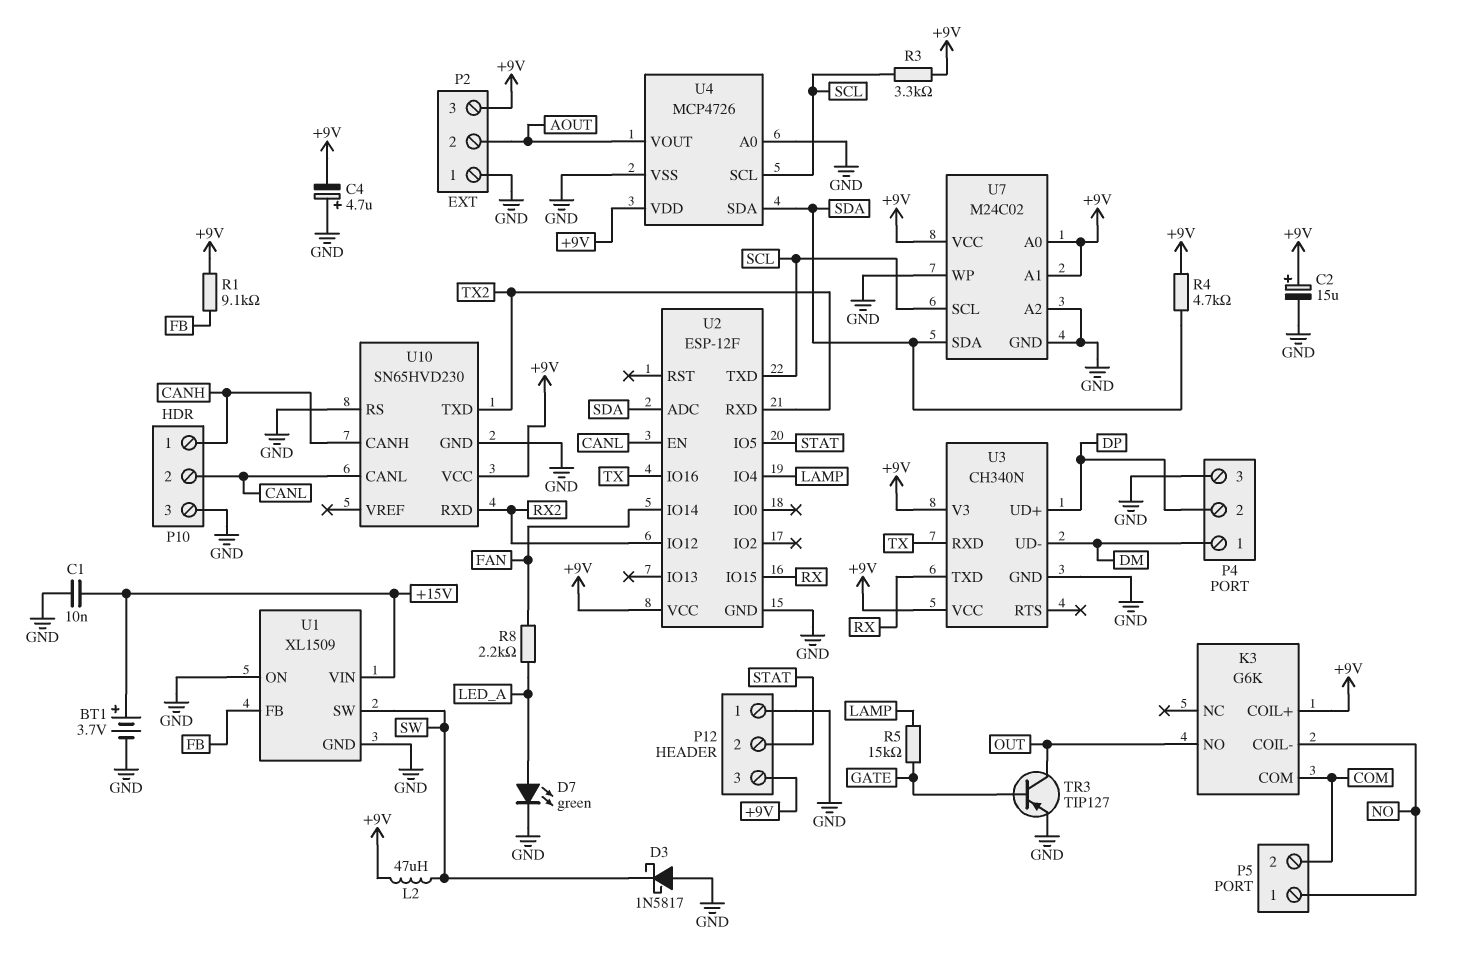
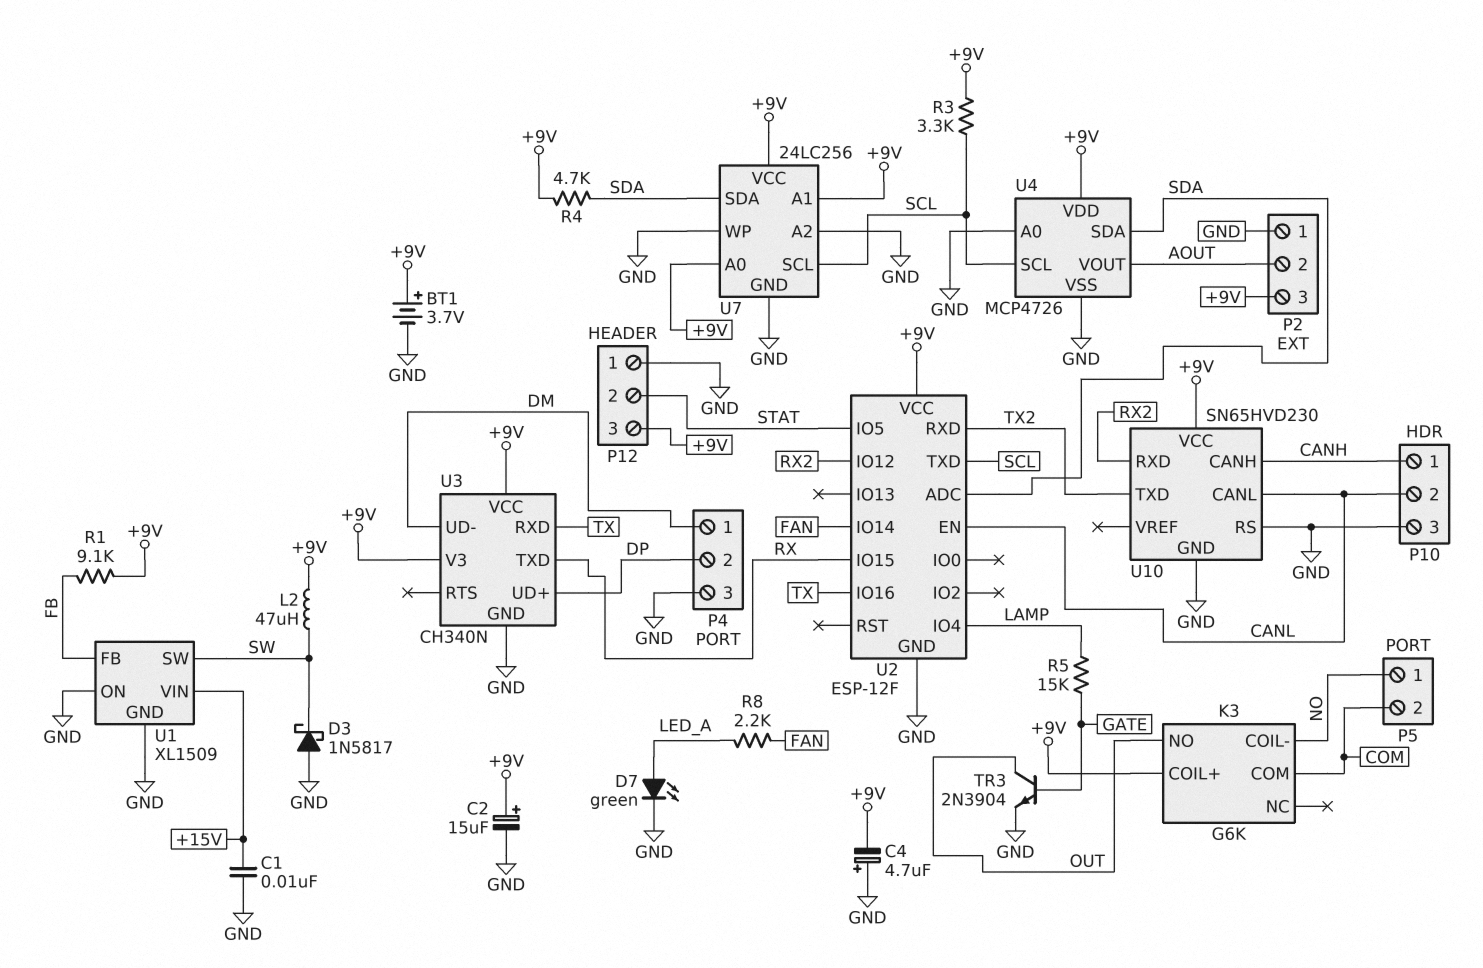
BT1: 3.7V (plus +15V, minus GND) -> 3.7V (plus +9V, minus GND)
TR3: PNP TIP127 (B GATE, C OUT, E GND) -> NPN 2N3904 (B GATE, C OUT, E GND)
U7: M24C02 -> 24LC256

